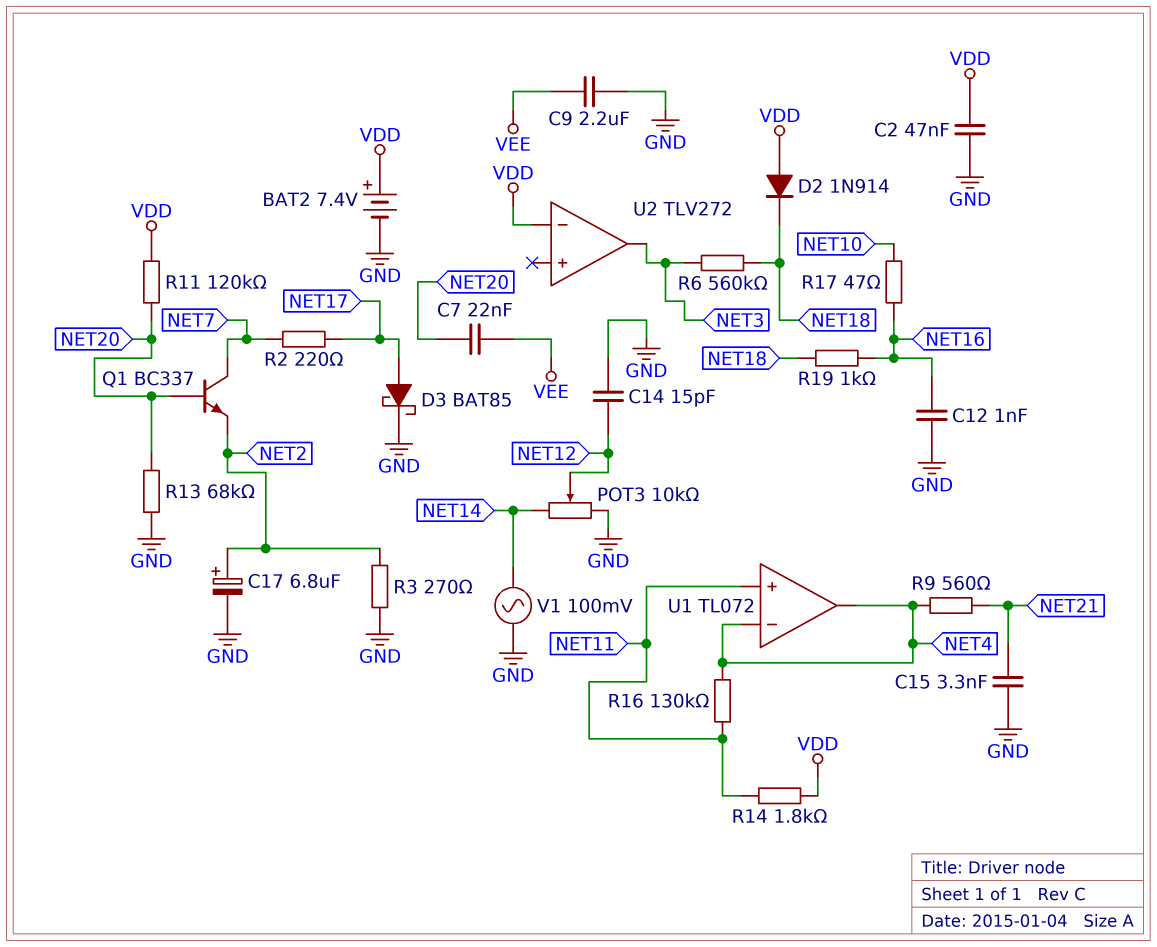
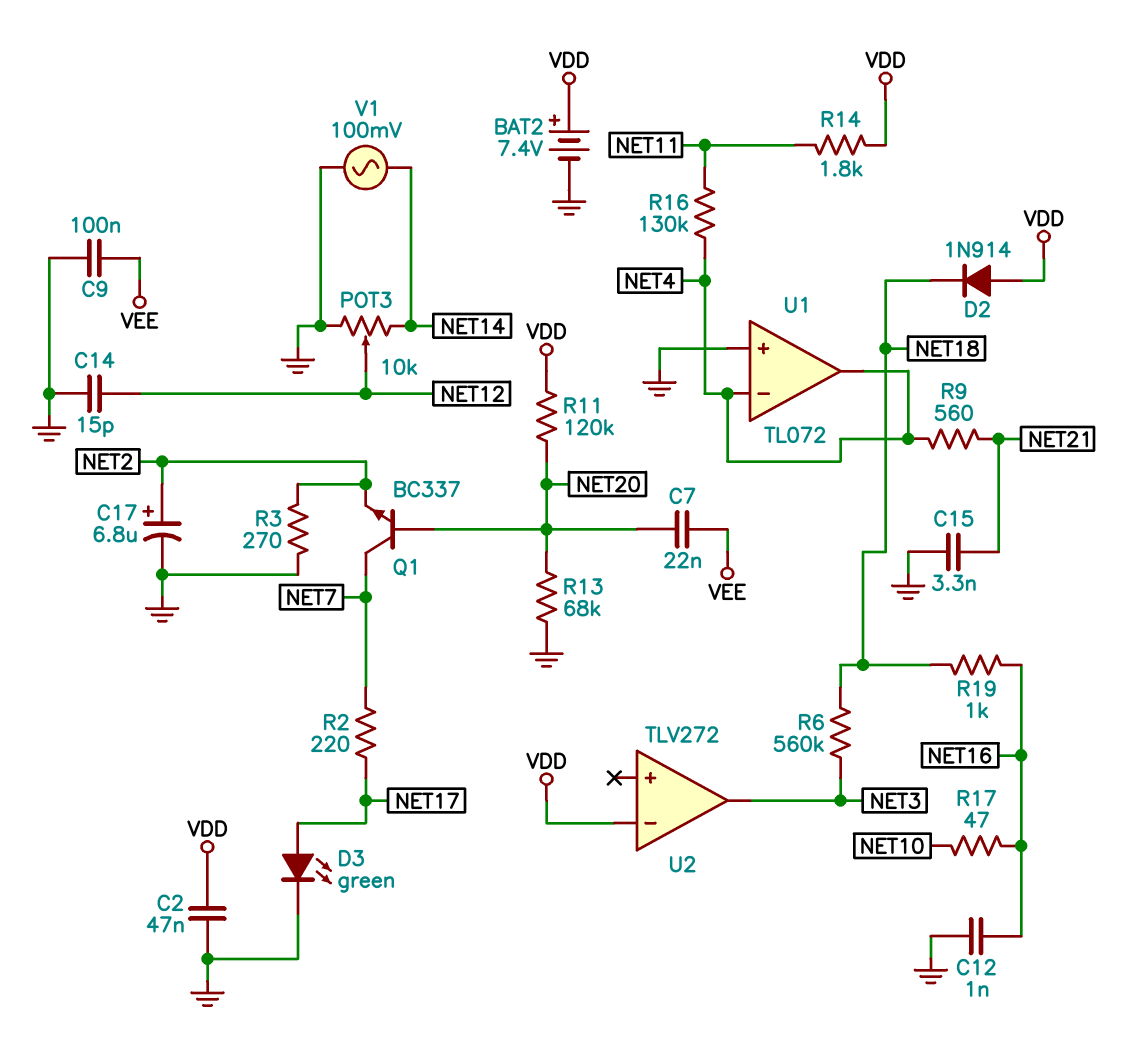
C9: 2.2uF (GND, VEE) -> 100nF (GND, VEE)
D3: schottky BAT85 (A NET17, K GND) -> LED green (A NET17, K GND)
U1 pin in+: NET11 -> GND

